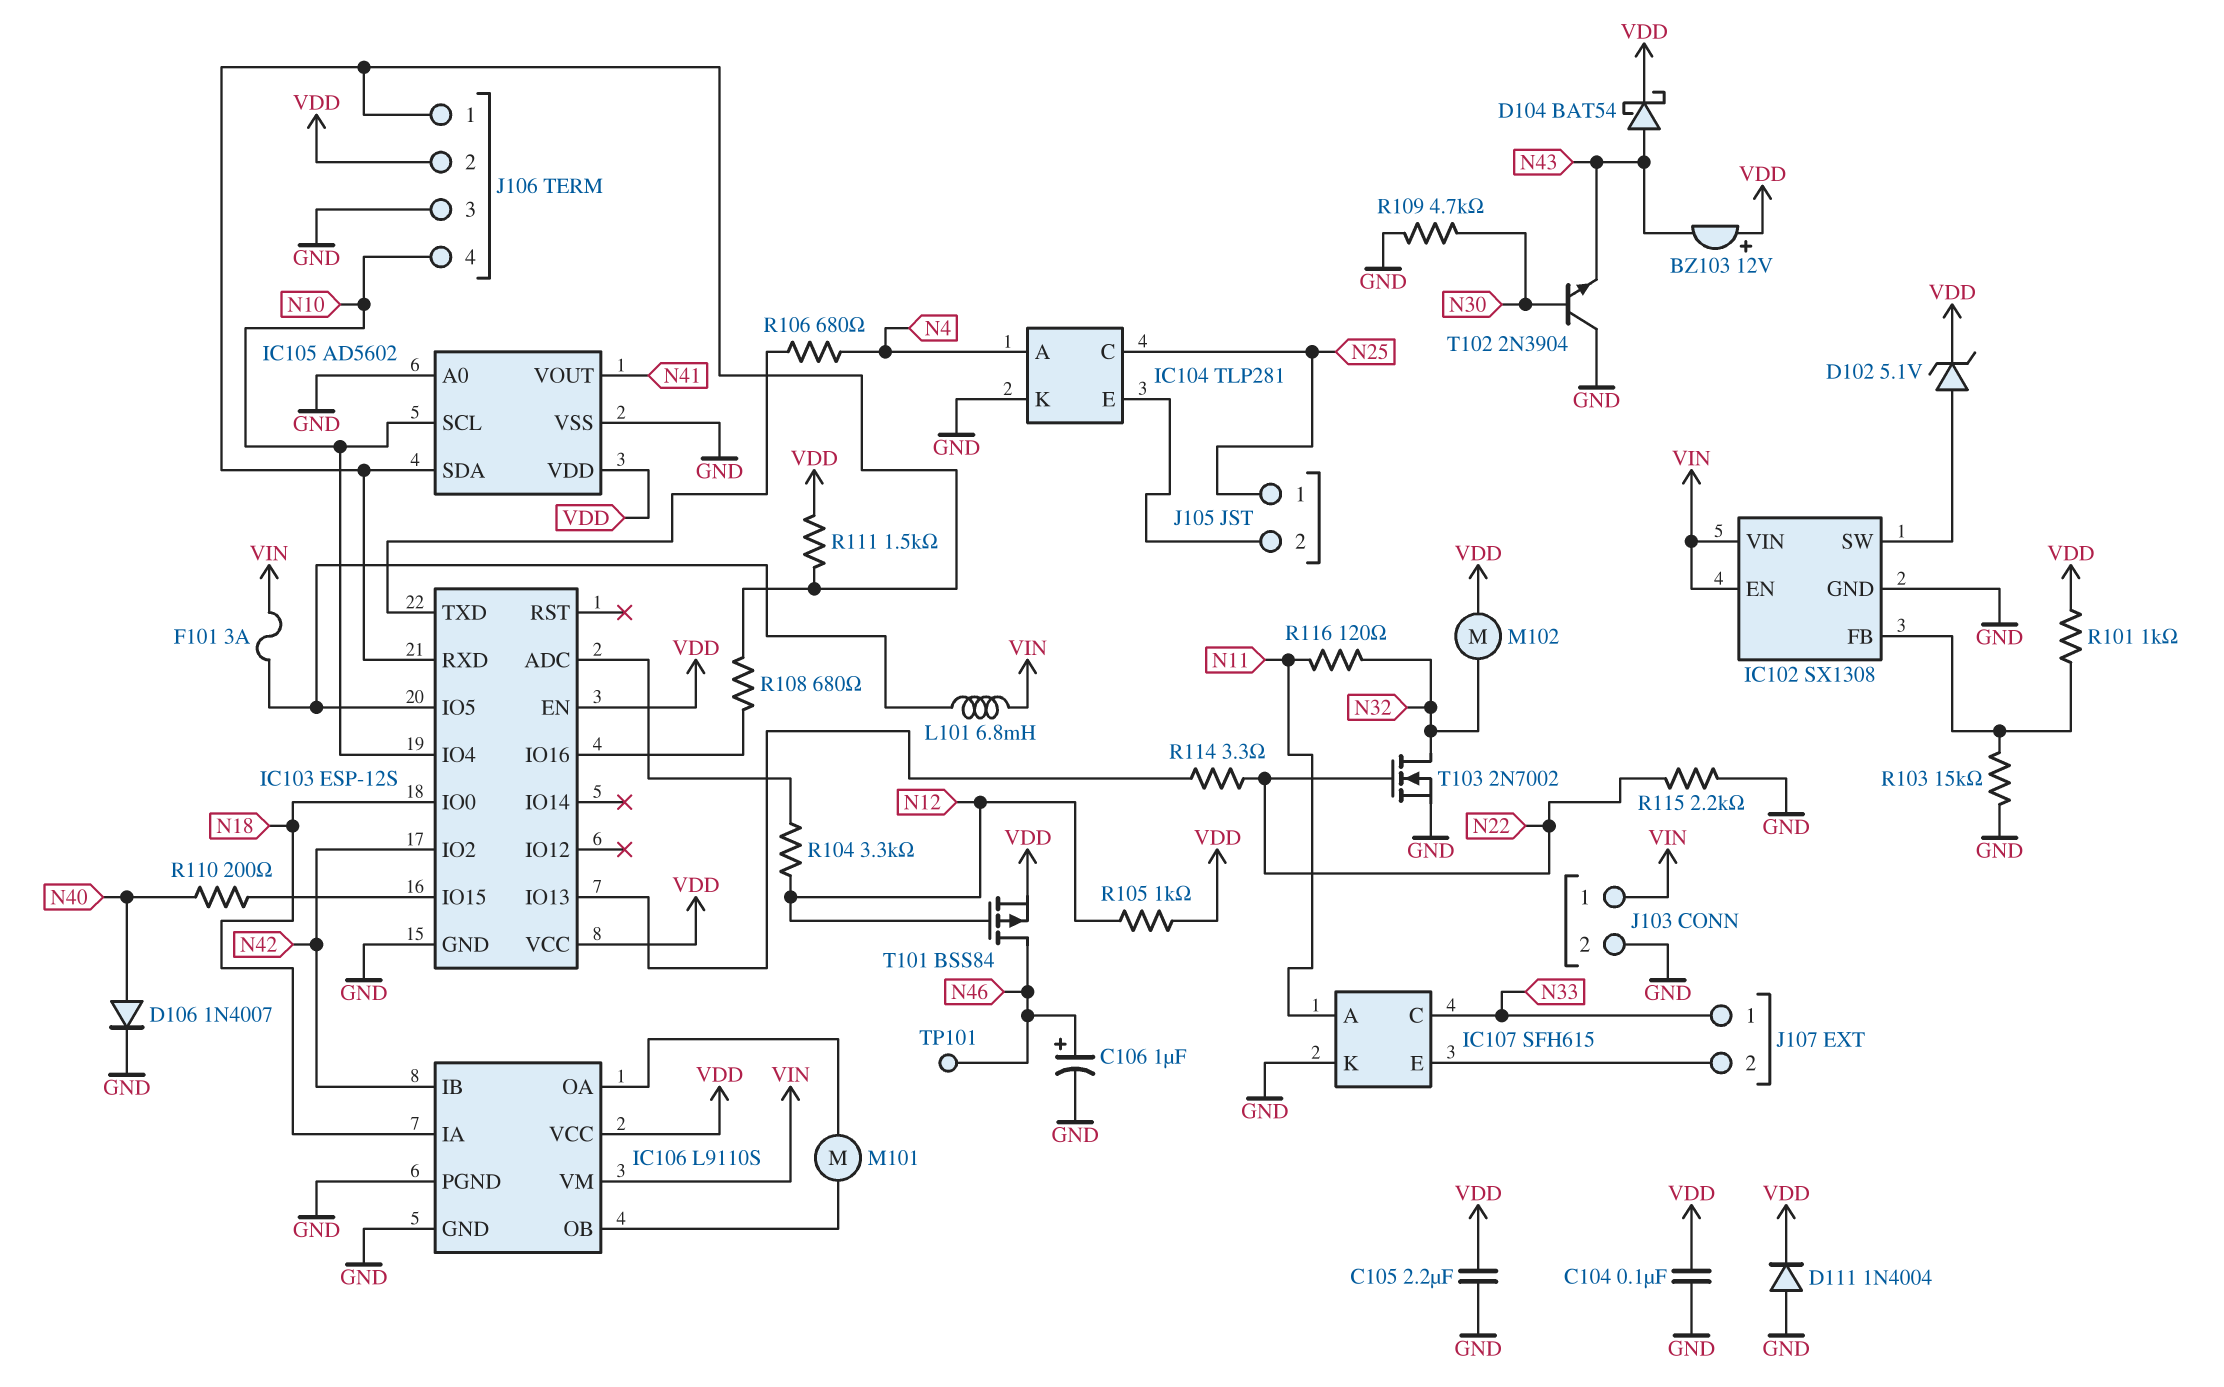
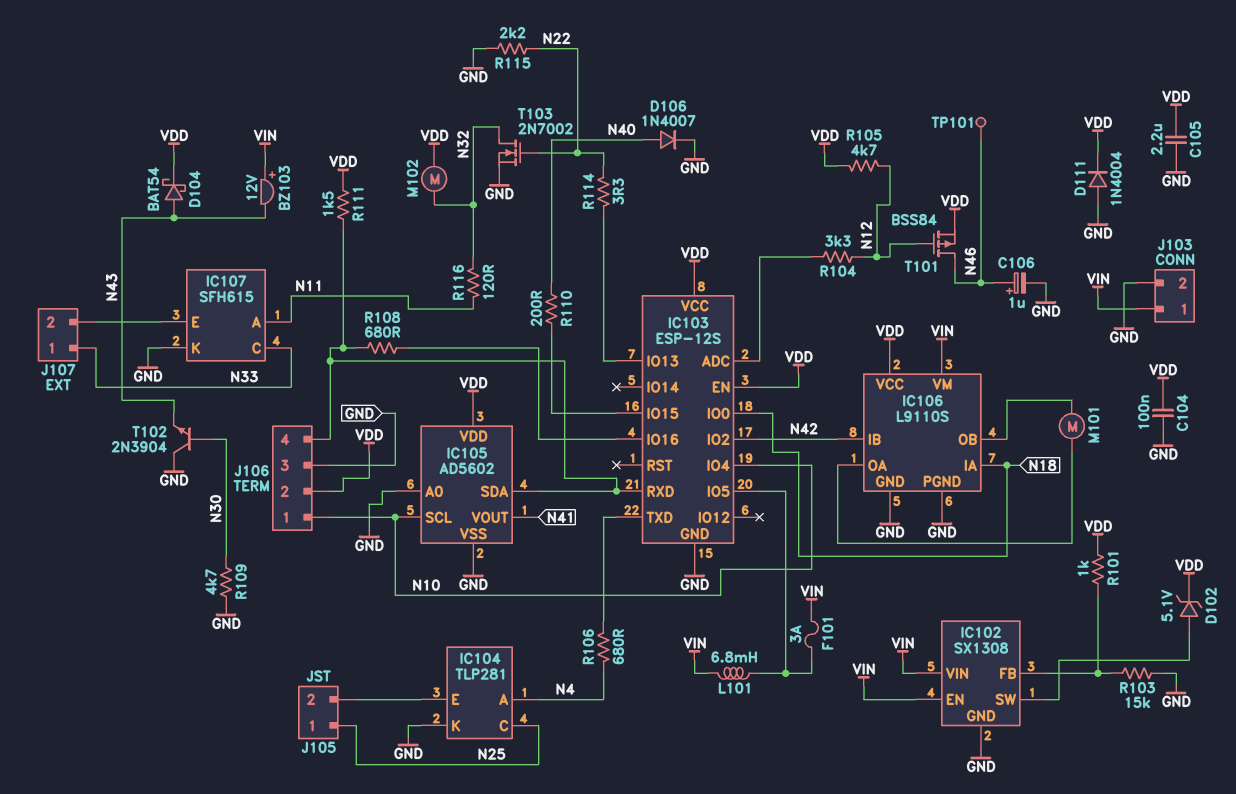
BZ103: buzzer 12V (plus VDD, minus N43) -> buzzer 12V (plus VIN, minus N43)
J106 pin 1: IC103/RXD -> N10
J106 pin 4: N10 -> IC103/RXD
R105: 1k (N12, VDD) -> 4.7k (N12, VDD)

